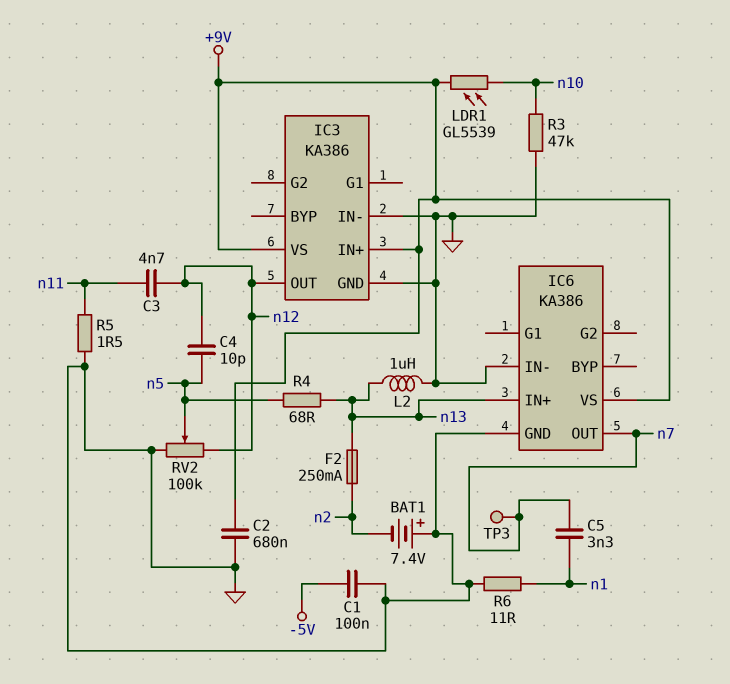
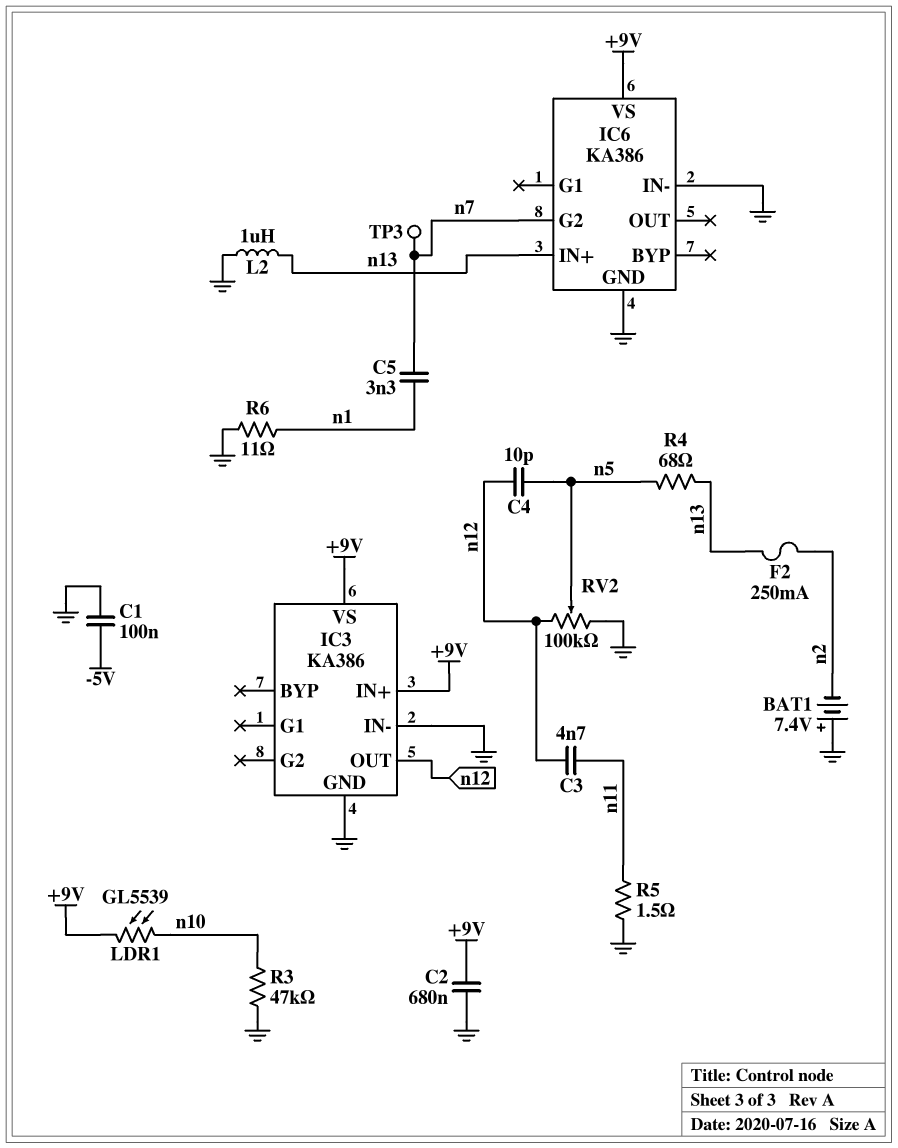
IC6 pin G2: none -> n7
IC6 pin OUT: n7 -> none

